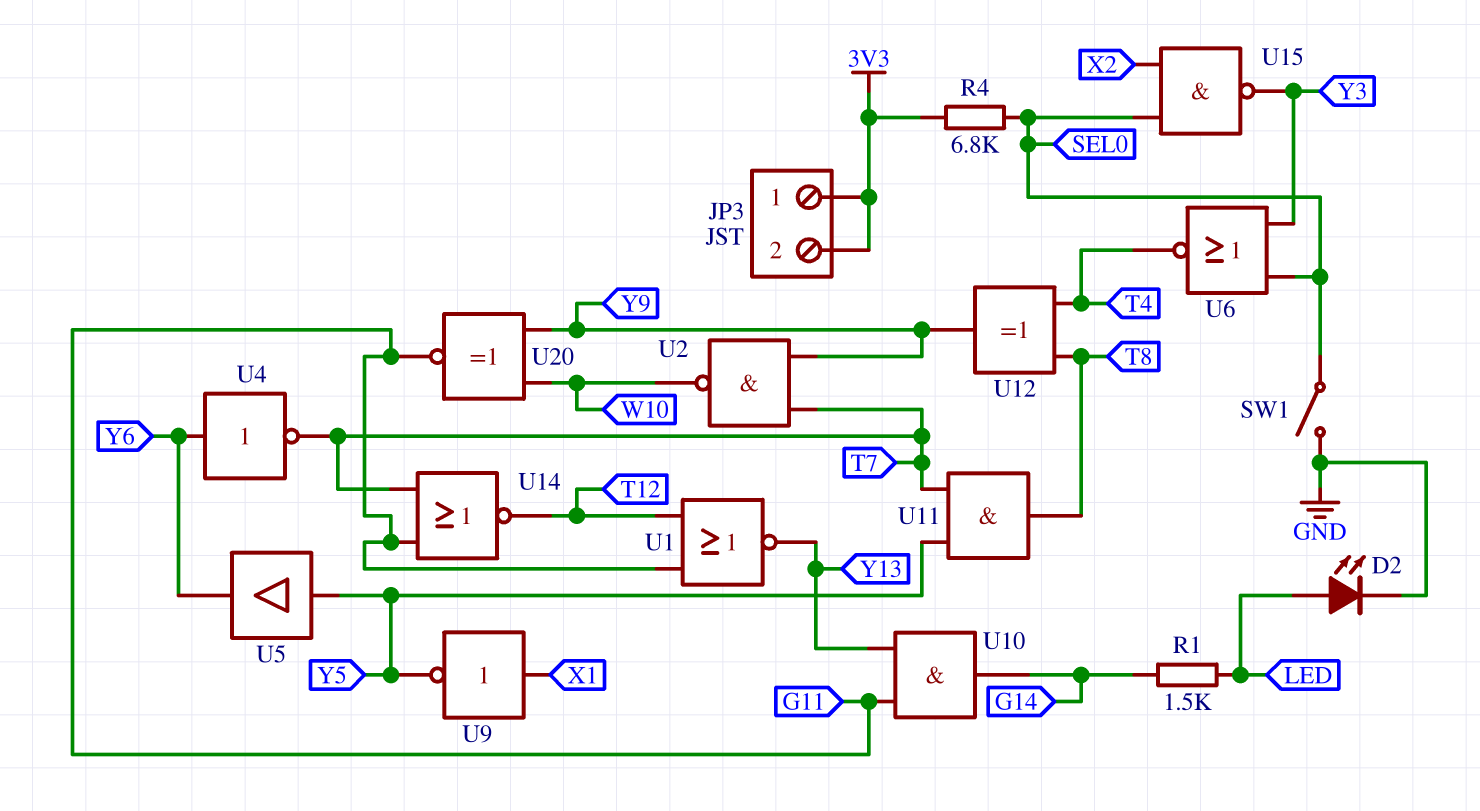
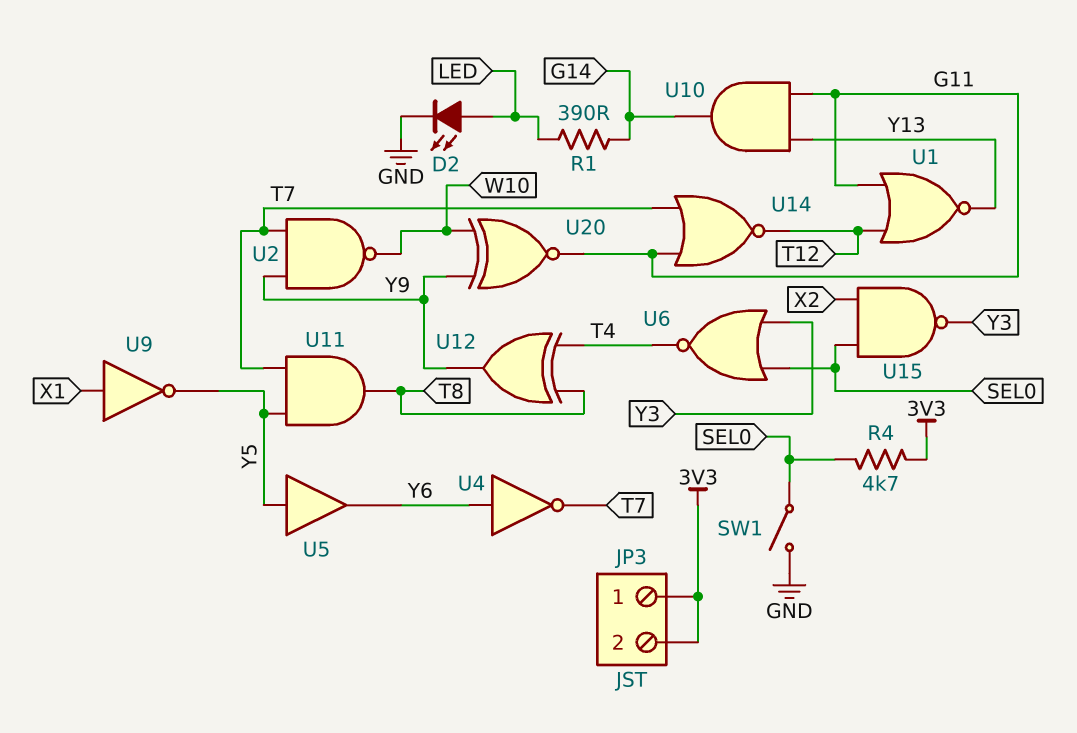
R1: 1.5k (G14, LED) -> 390 (G14, LED)
R4: 6.8k (3V3, SEL0) -> 4.7k (3V3, SEL0)

